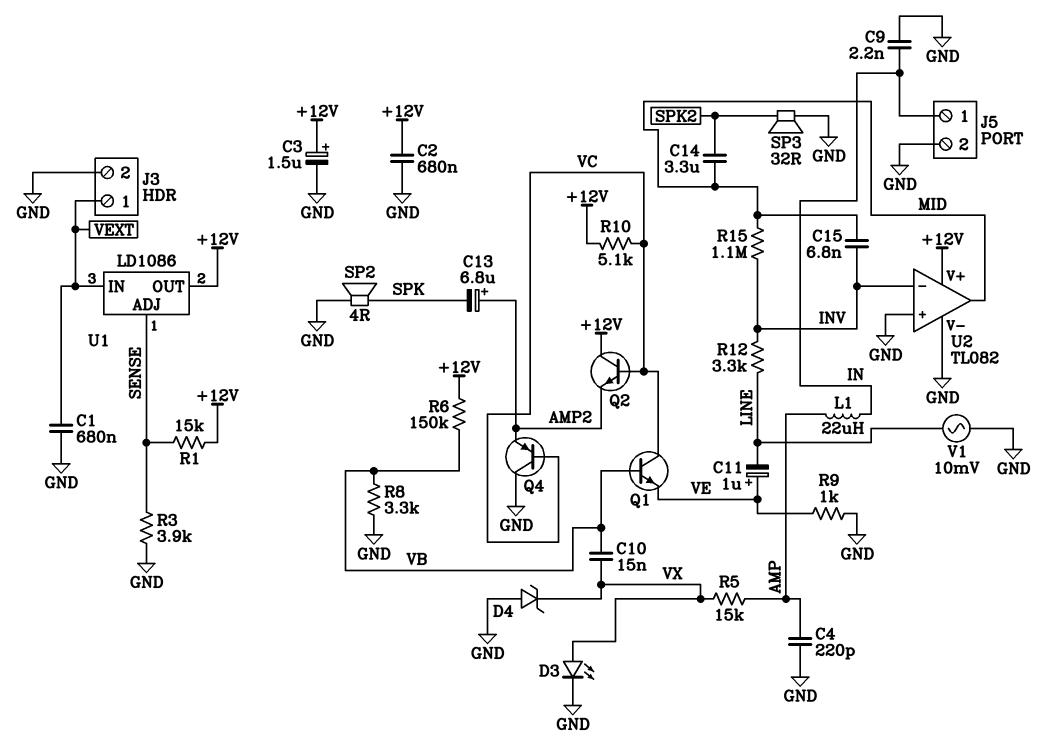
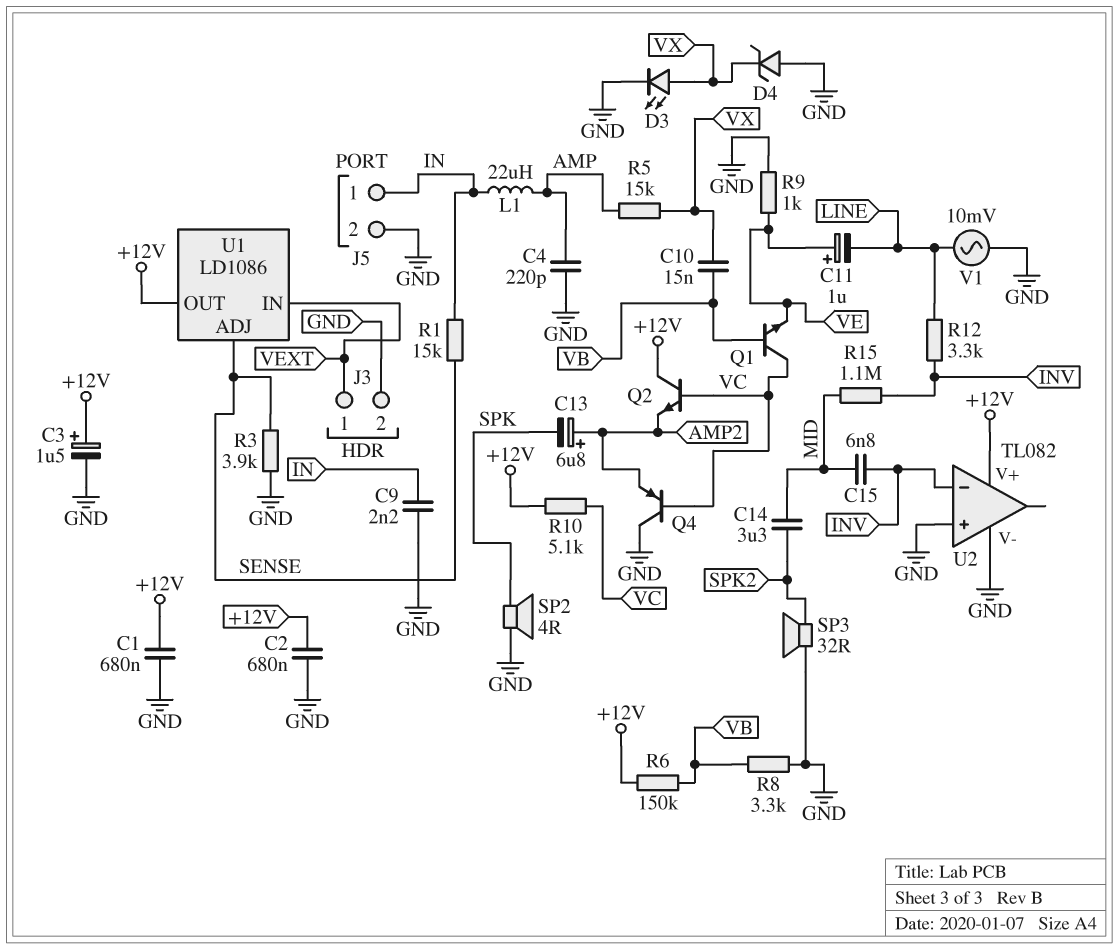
C1: 680nF (GND, VEXT) -> 680nF (+12V, GND)
R1: 15k (+12V, SENSE) -> 15k (IN, SENSE)
U2 pin out: MID -> none

